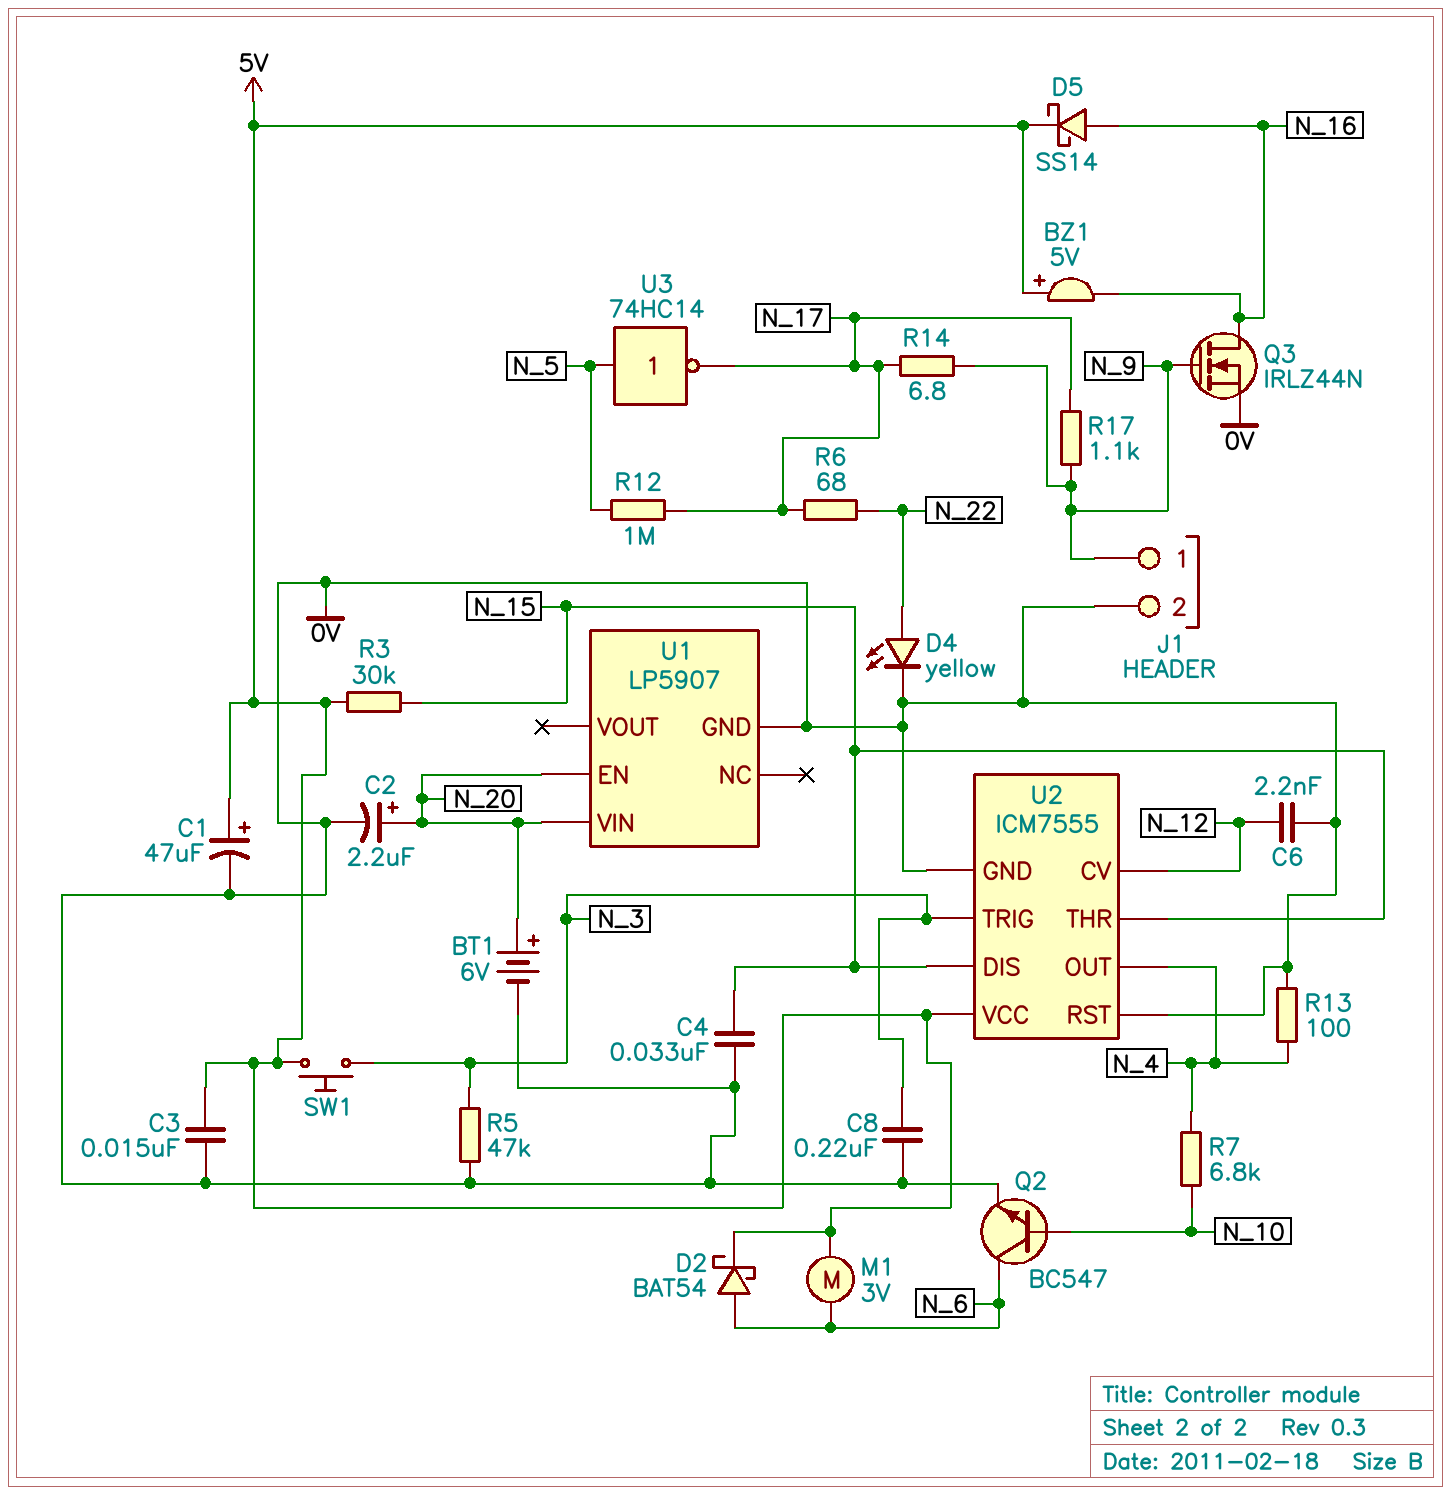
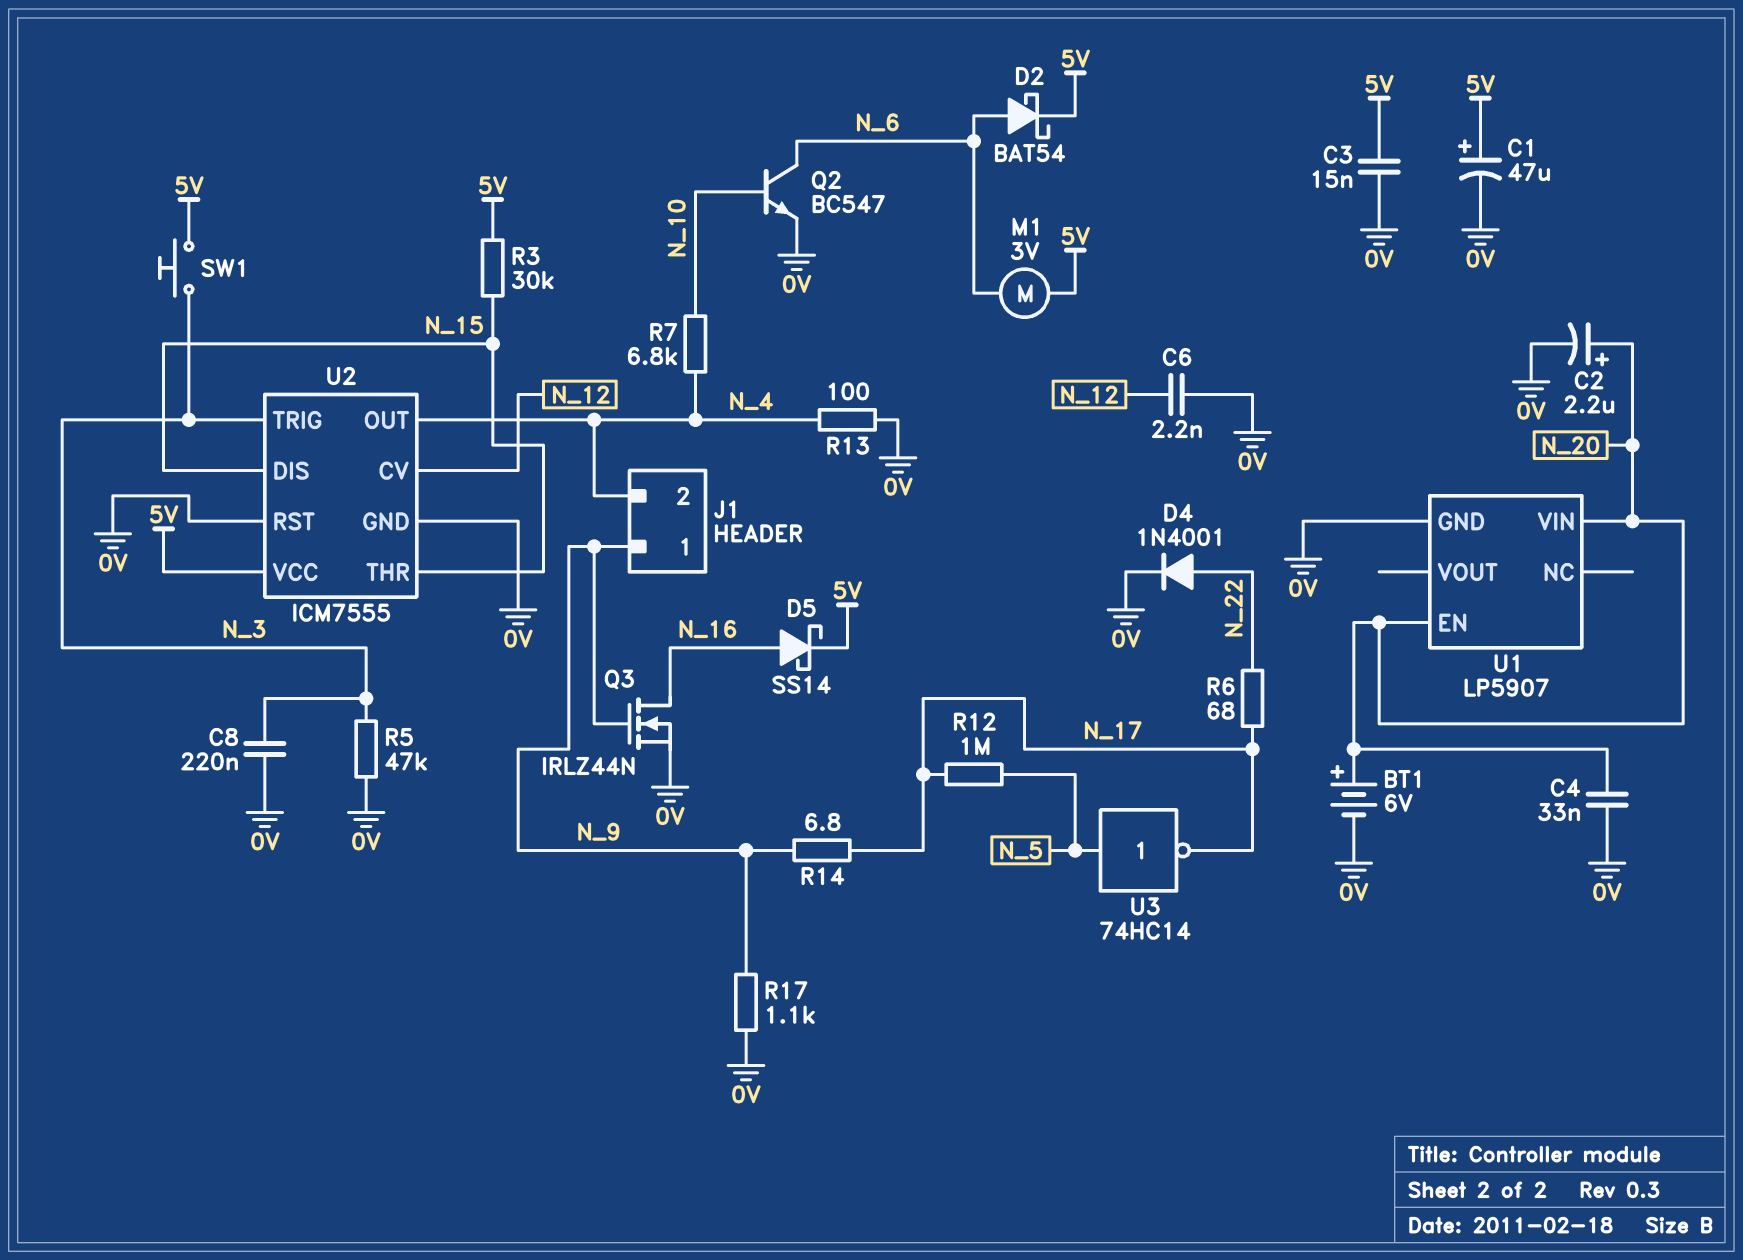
BZ1: buzzer 5V (plus 5V, minus N_16) -> none
C4: 33nF (0V, N_15) -> 33nF (0V, N_20)
D4: LED yellow (A N_22, K 0V) -> diode 1N4001 (A N_22, K 0V)
J1 pin 2: 0V -> N_4
R17: 1.1k (N_9, N_17) -> 1.1k (0V, N_9)

